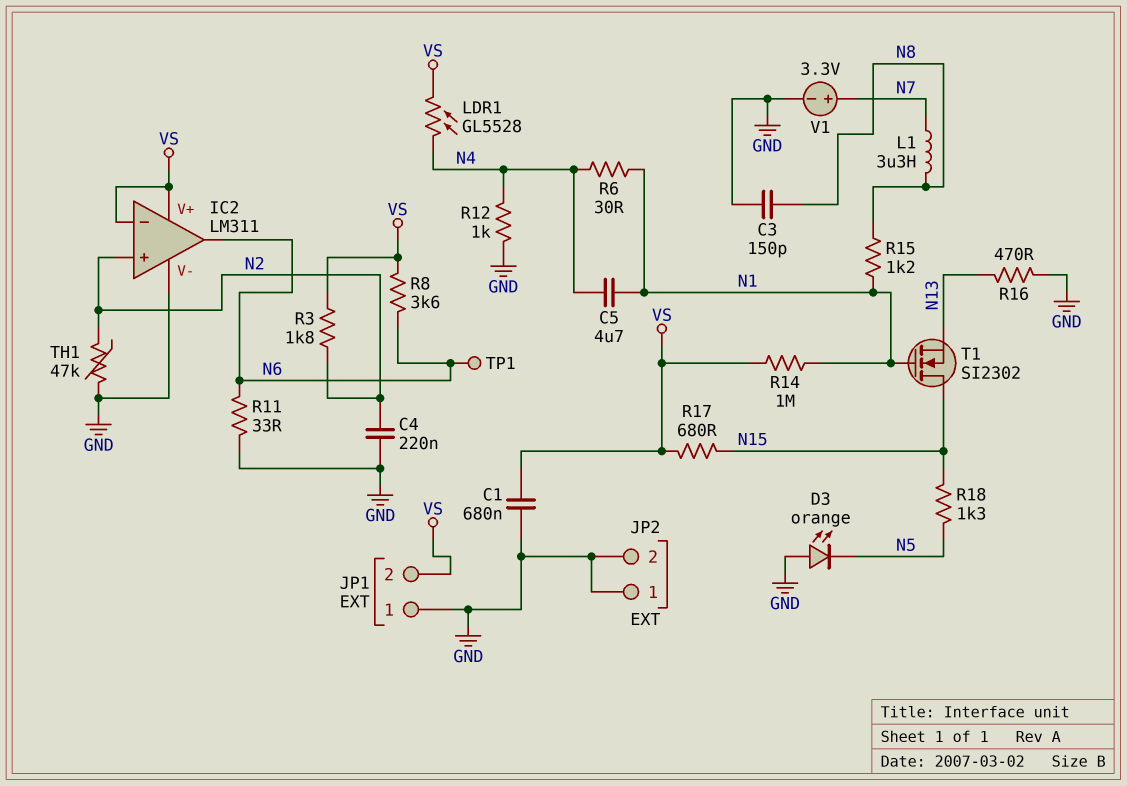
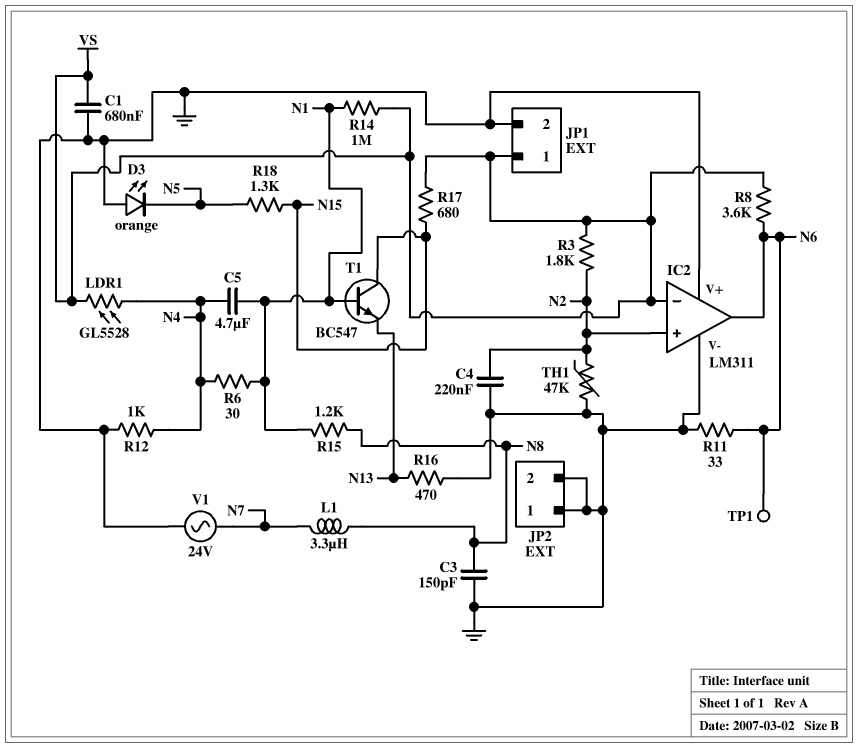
IC2 pin V+: VS -> GND
JP1 pin 1: GND -> VS
JP1 pin 2: VS -> GND
T1: NMOS SI2302 (G N1, D N15, S N13) -> NPN BC547 (B N1, C N15, E N13)
V1: 3.3V (plus N7, minus GND) -> AC 24V (GND, N7)

